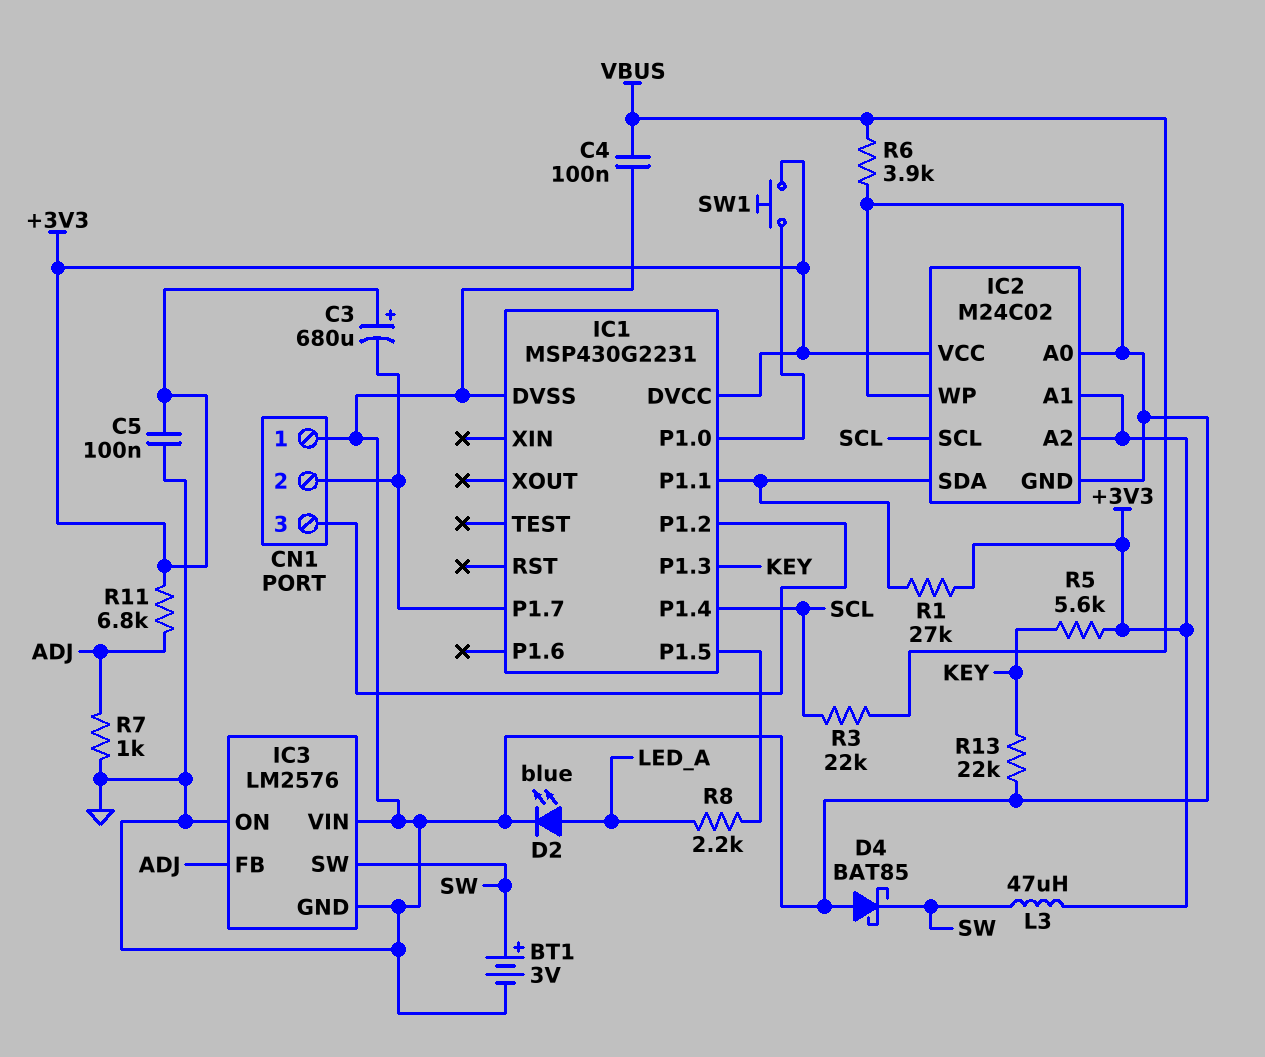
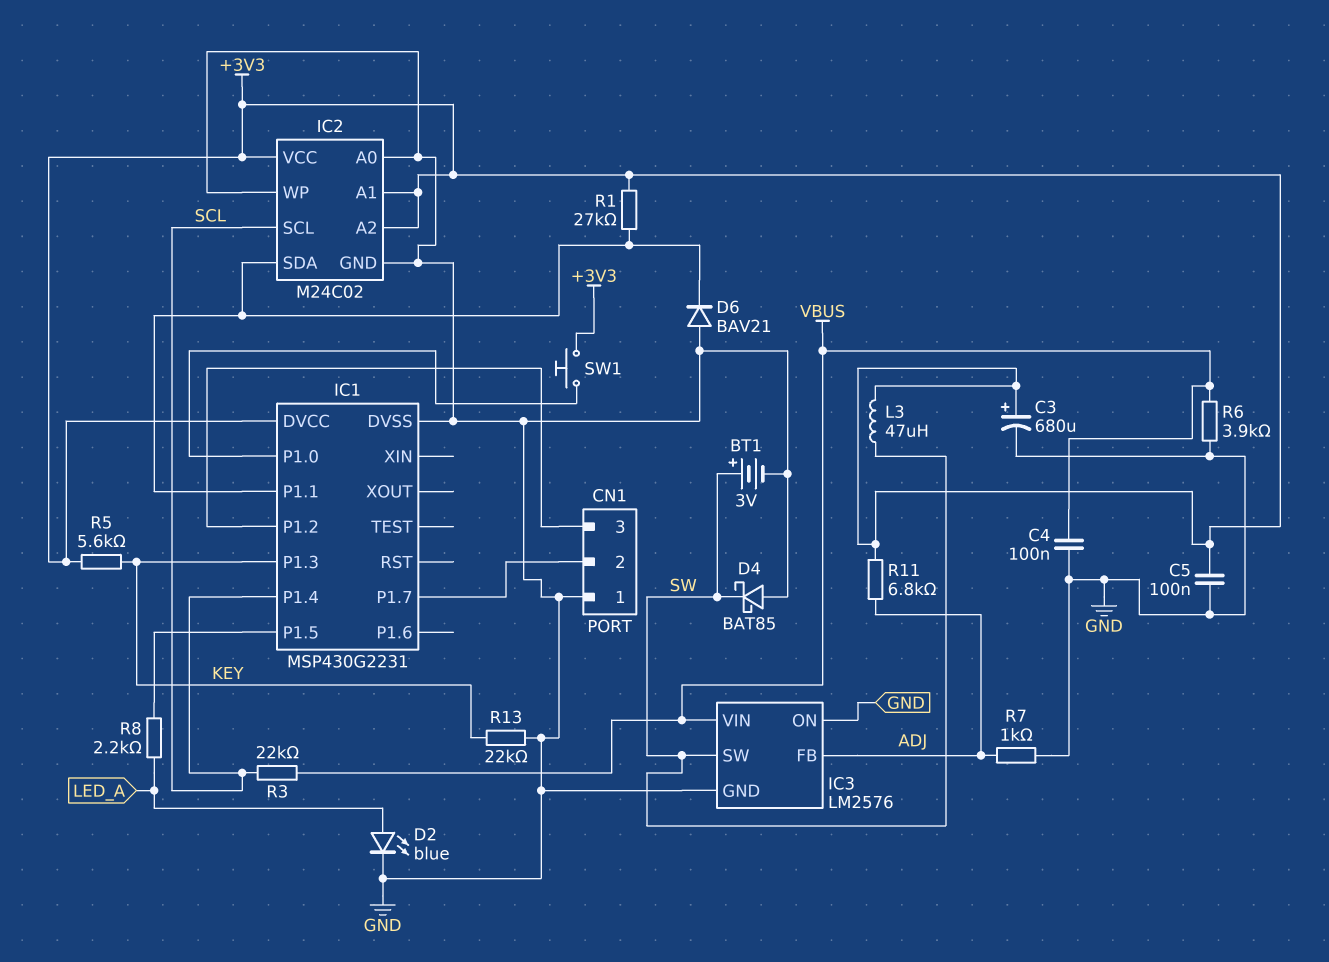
C3: 680uF (plus +3V3, minus CN1/2) -> 680uF (plus +3V3, minus GND)
D6: none -> diode BAV21 (A GND, K IC1/P1.1)
IC3 pin VIN: GND -> VBUS

